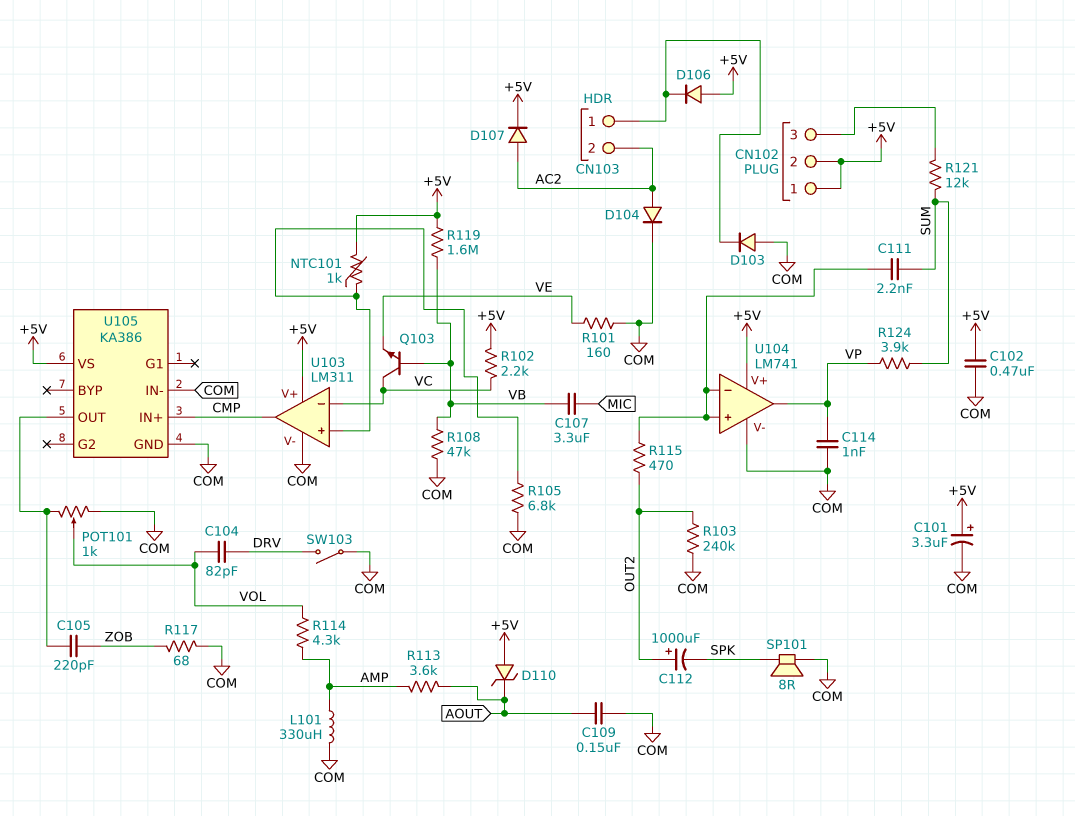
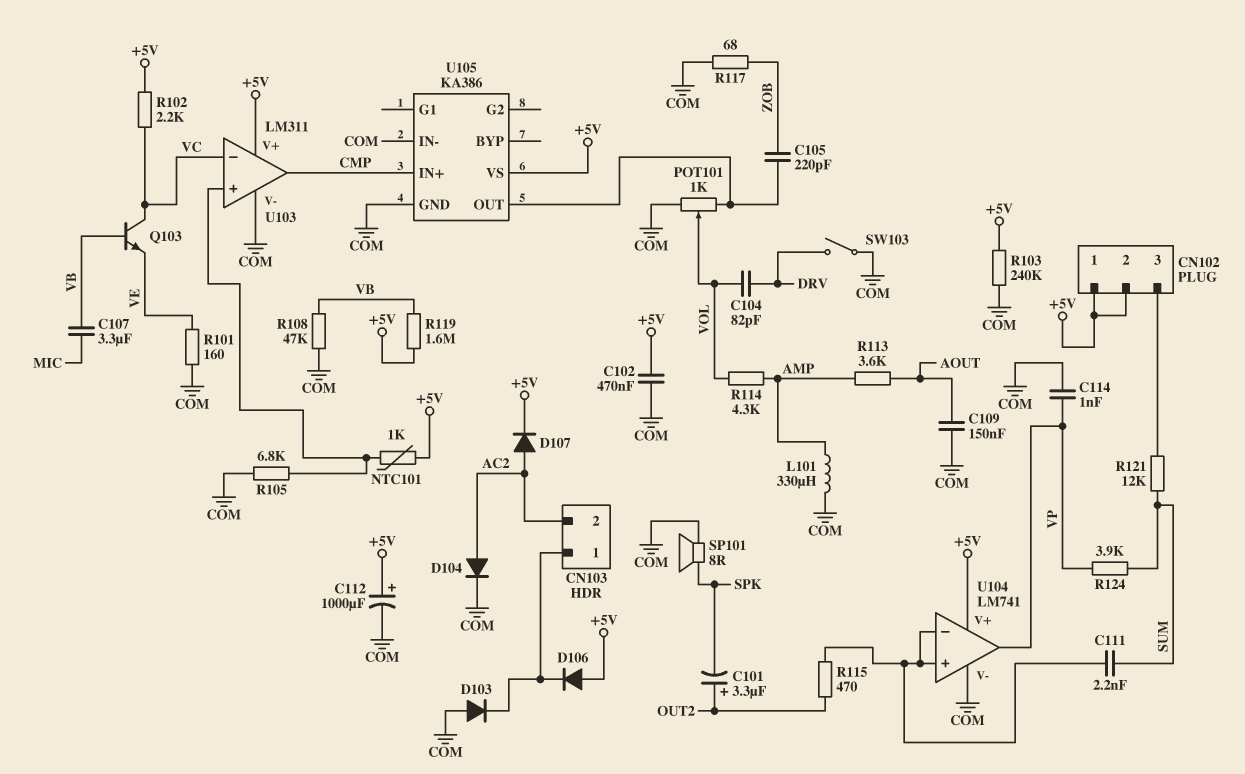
C101: 3.3uF (plus +5V, minus COM) -> 3.3uF (plus OUT2, minus SPK)
C112: 1000uF (plus OUT2, minus SPK) -> 1000uF (plus +5V, minus COM)
D110: zener (A +5V, K AOUT) -> none
R103: 240k (COM, OUT2) -> 240k (+5V, COM)

